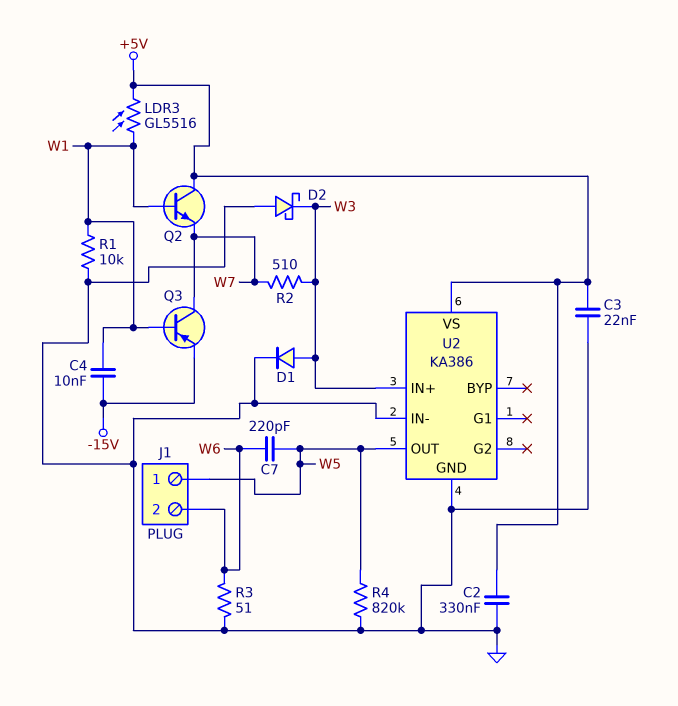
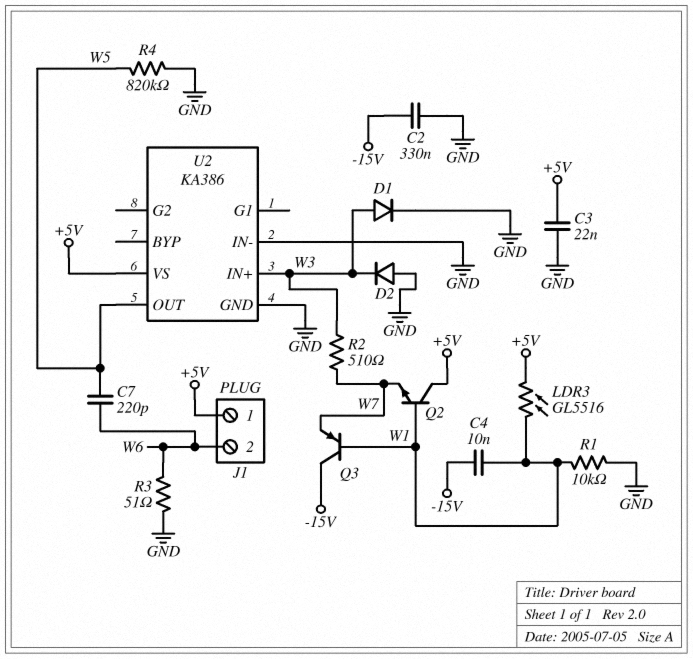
C2: 330nF (+5V, GND) -> 330nF (-15V, GND)
D2: schottky (A GND, K W3) -> diode (A GND, K W3)
J1 pin 1: W5 -> +5V
Q3: PNP (B W1, C W7, E -15V) -> PNP (B W1, C -15V, E W7)

